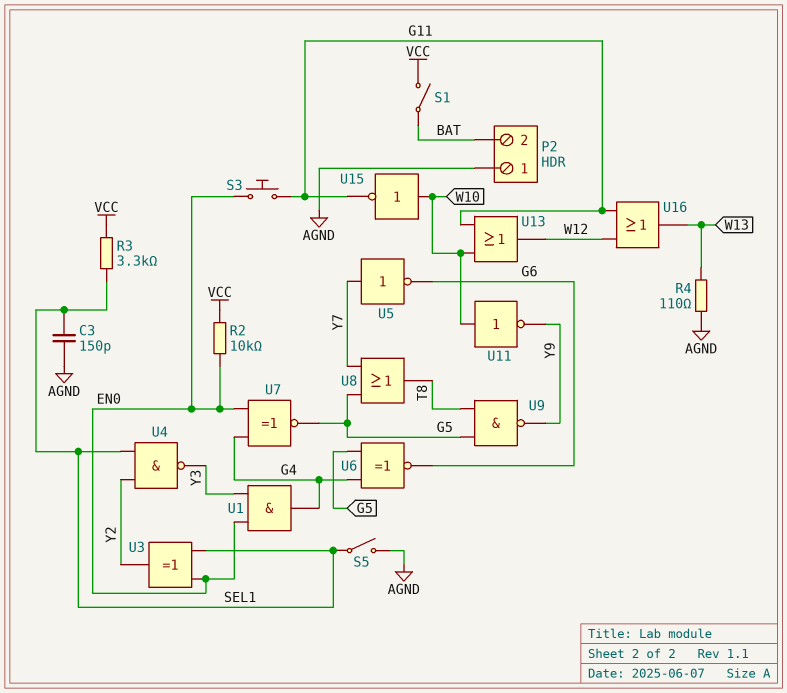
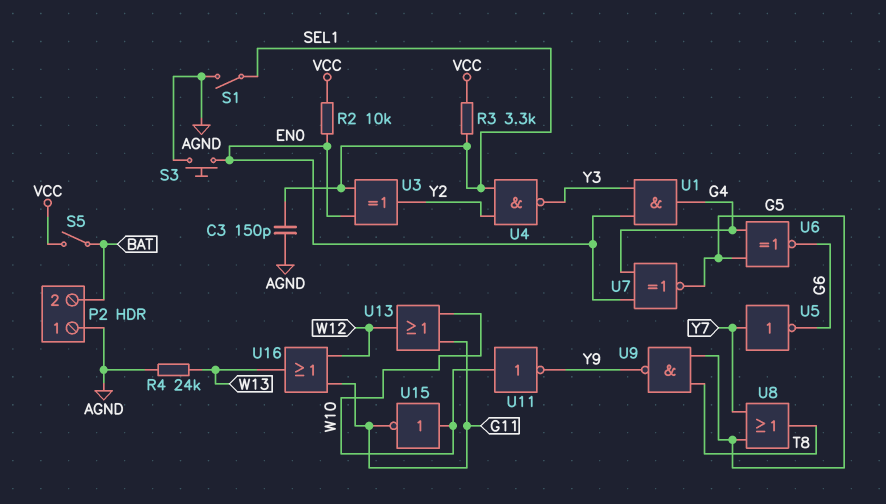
R4: 110 (AGND, W13) -> 24k (AGND, W13)
S1: switch (BAT, VCC) -> switch (AGND, SEL1)
S3: button (EN0, G11) -> button (AGND, EN0)
S5: switch (AGND, SEL1) -> switch (BAT, VCC)

